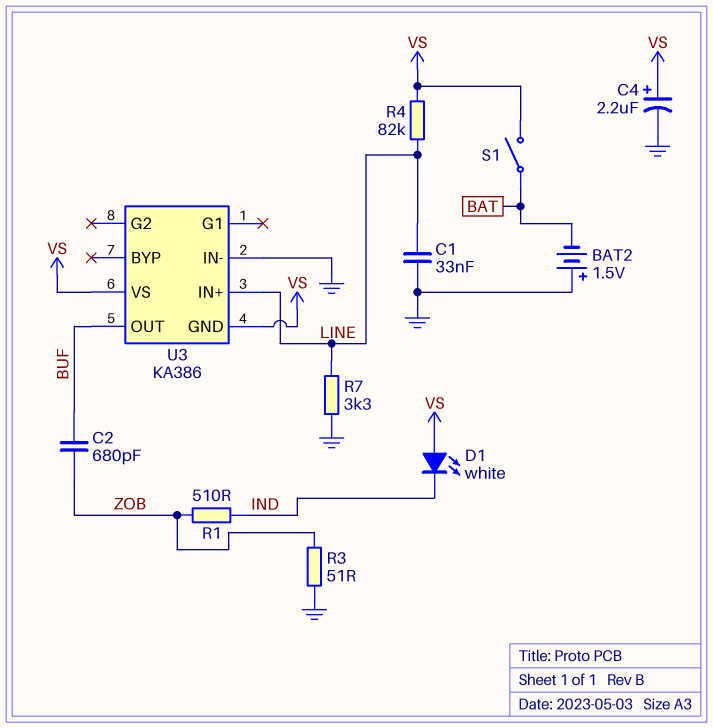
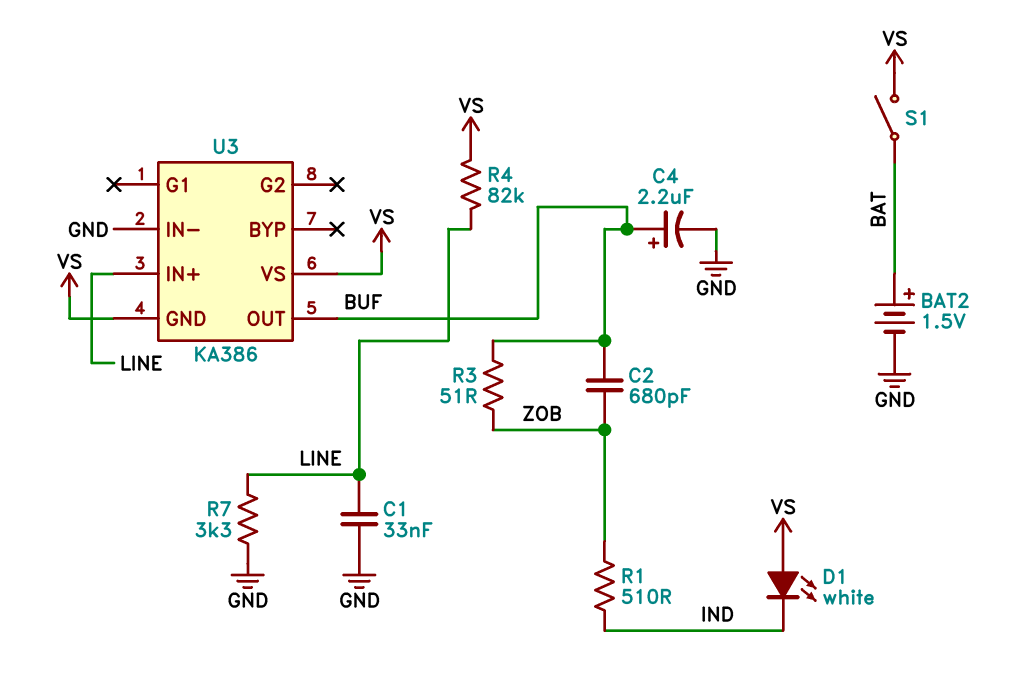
BAT2: 1.5V (plus GND, minus BAT) -> 1.5V (plus BAT, minus GND)
C4: 2.2uF (plus VS, minus GND) -> 2.2uF (plus BUF, minus GND)
R3: 51 (GND, ZOB) -> 51 (BUF, ZOB)

